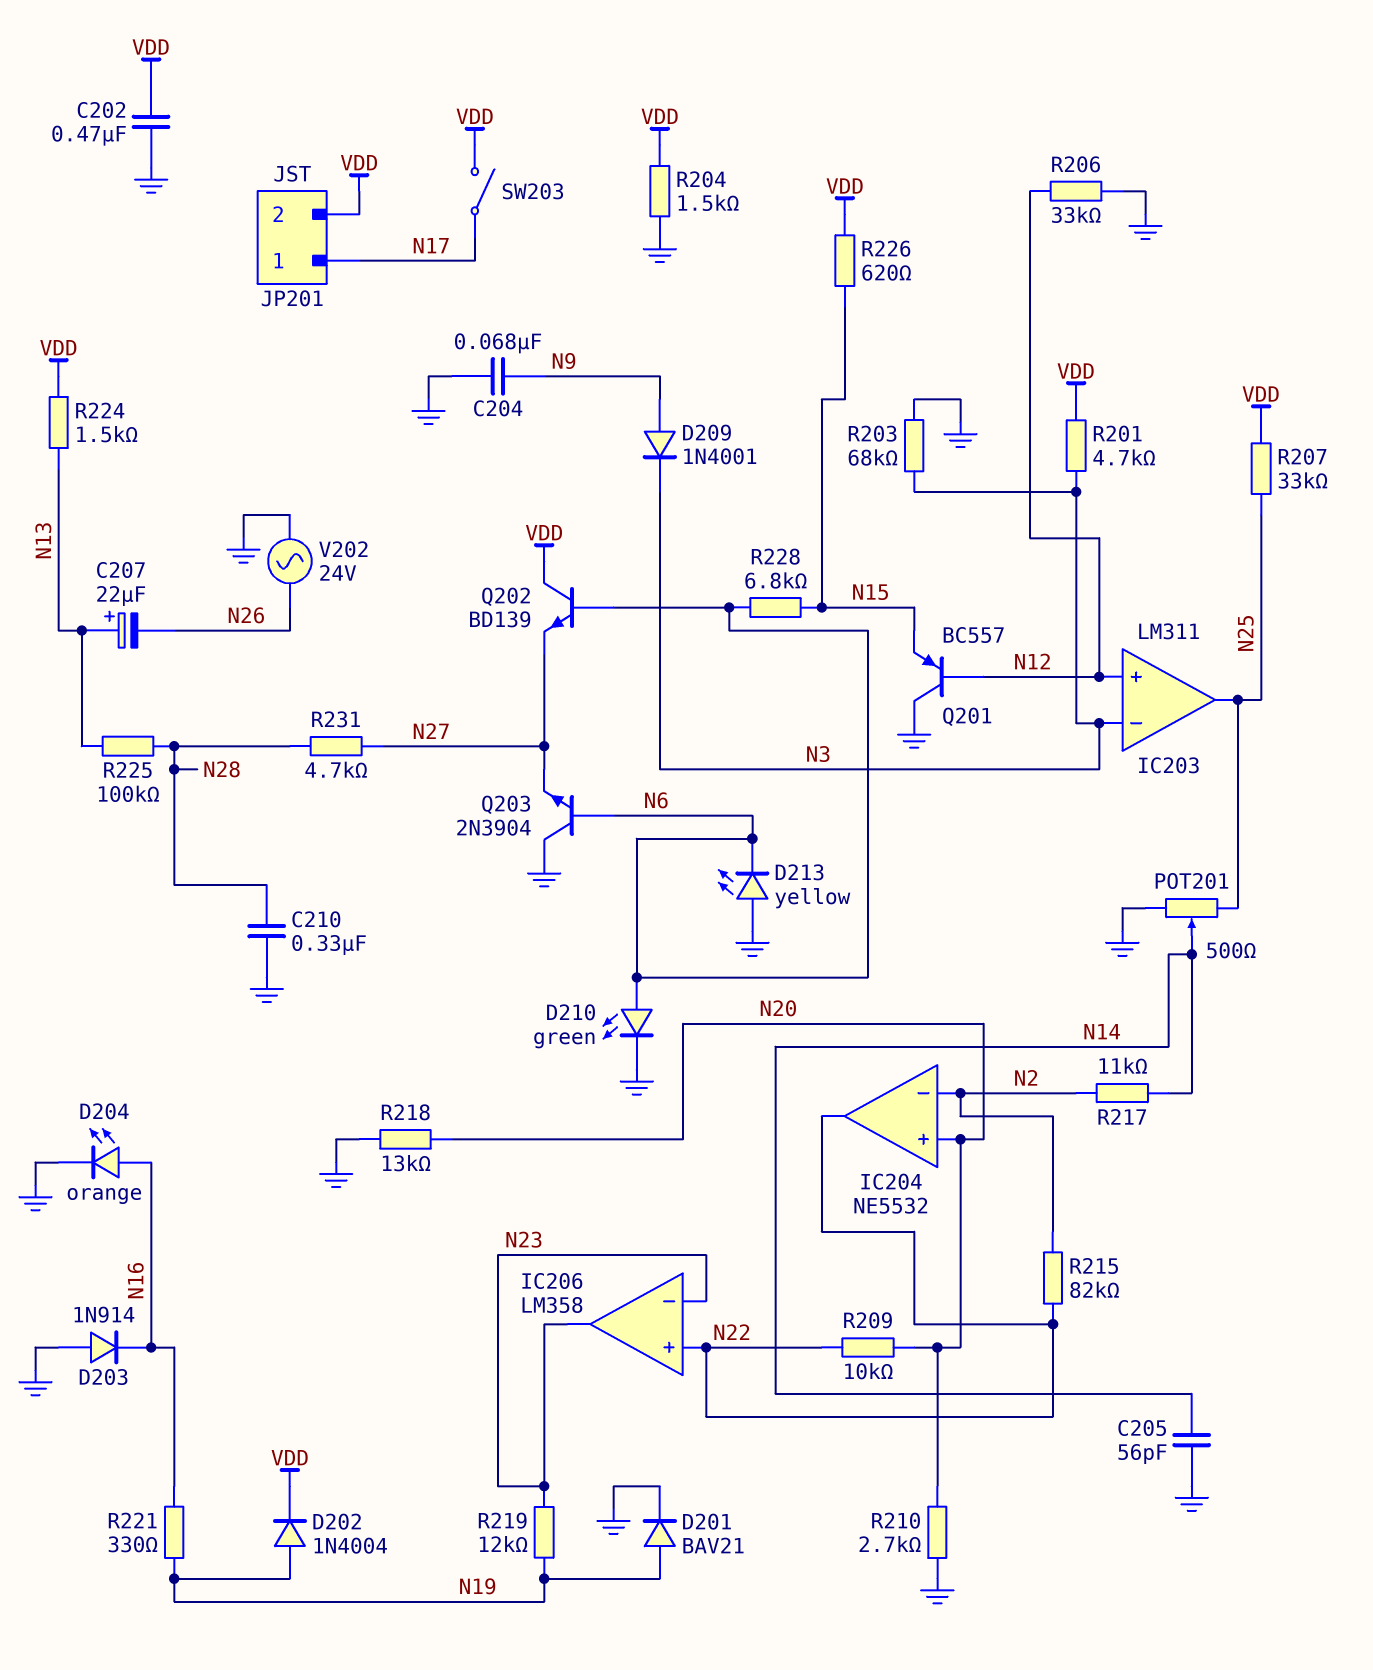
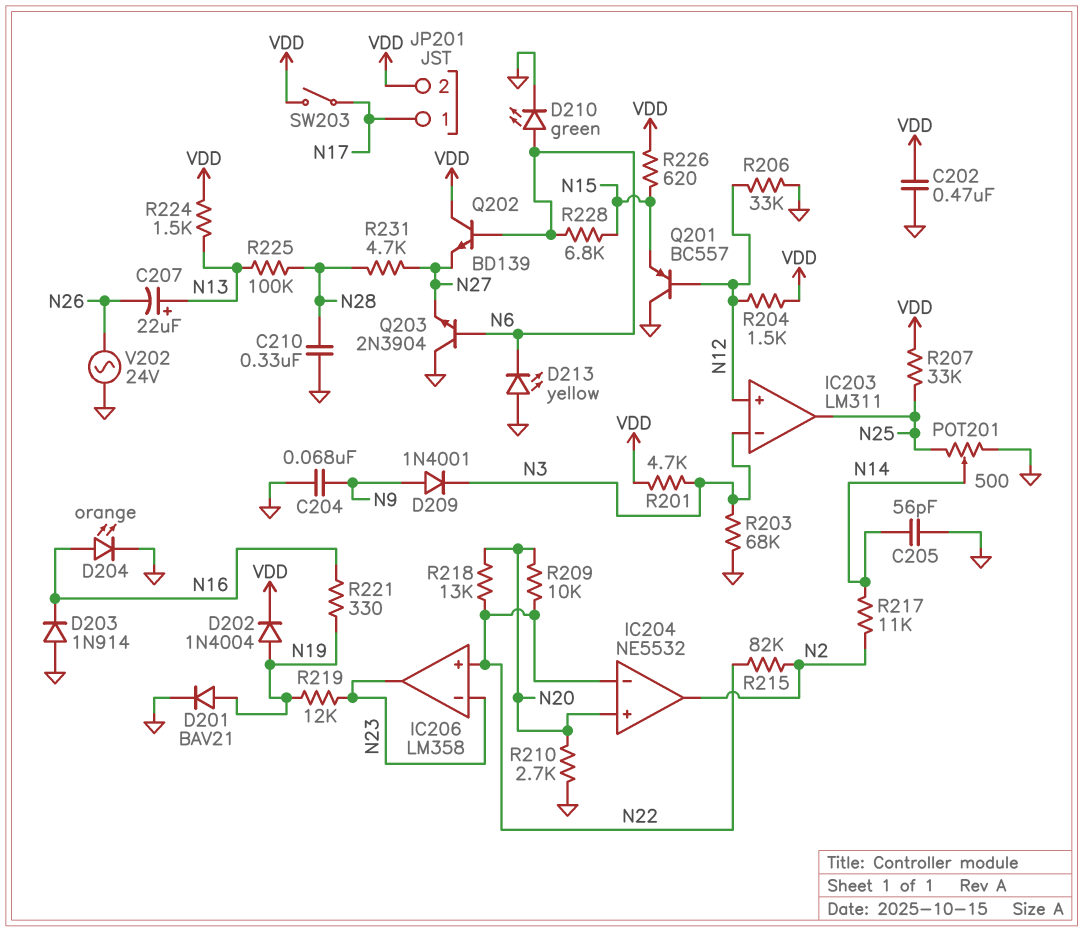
IC204 pin in-: N2 -> N22
IC204 pin out: N22 -> N2
R204: 1.5k (GND, VDD) -> 1.5k (N12, VDD)
R218: 13k (GND, N20) -> 13k (N20, N22)

